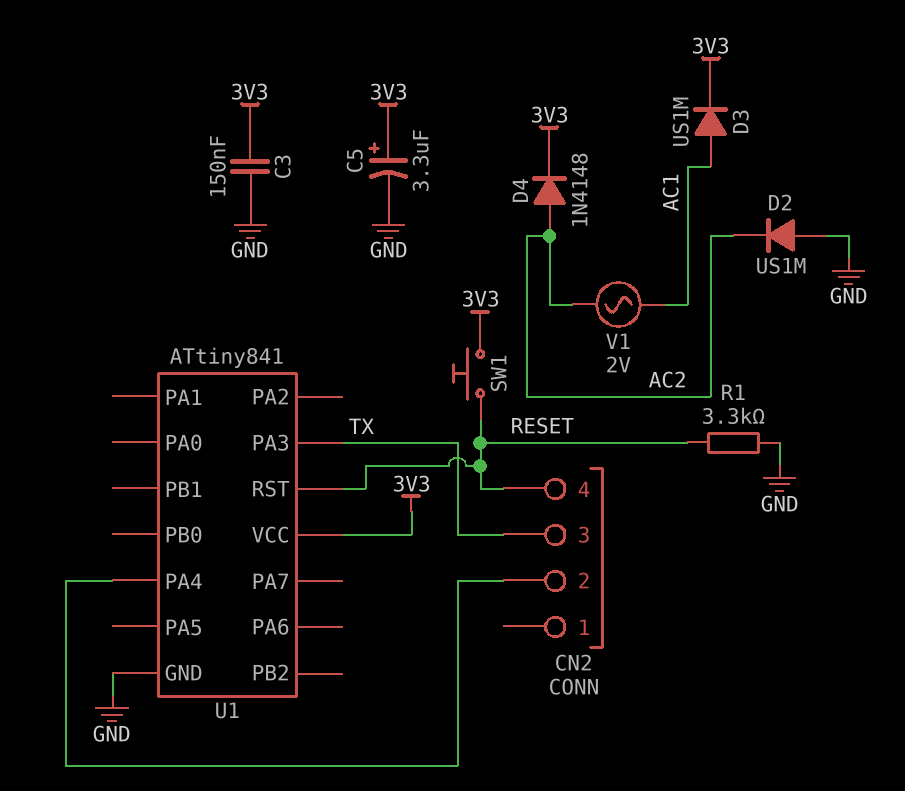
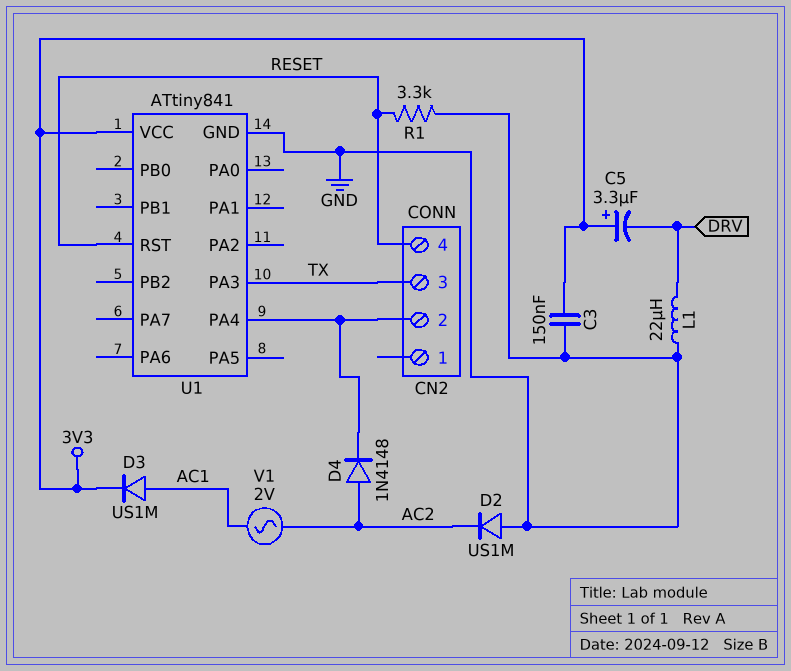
C5: 3.3uF (plus 3V3, minus GND) -> 3.3uF (plus 3V3, minus DRV)
D4: diode 1N4148 (A AC2, K 3V3) -> diode 1N4148 (A AC2, K CN2/2)
L1: none -> 22uH (DRV, GND)
SW1: button (3V3, RESET) -> none

